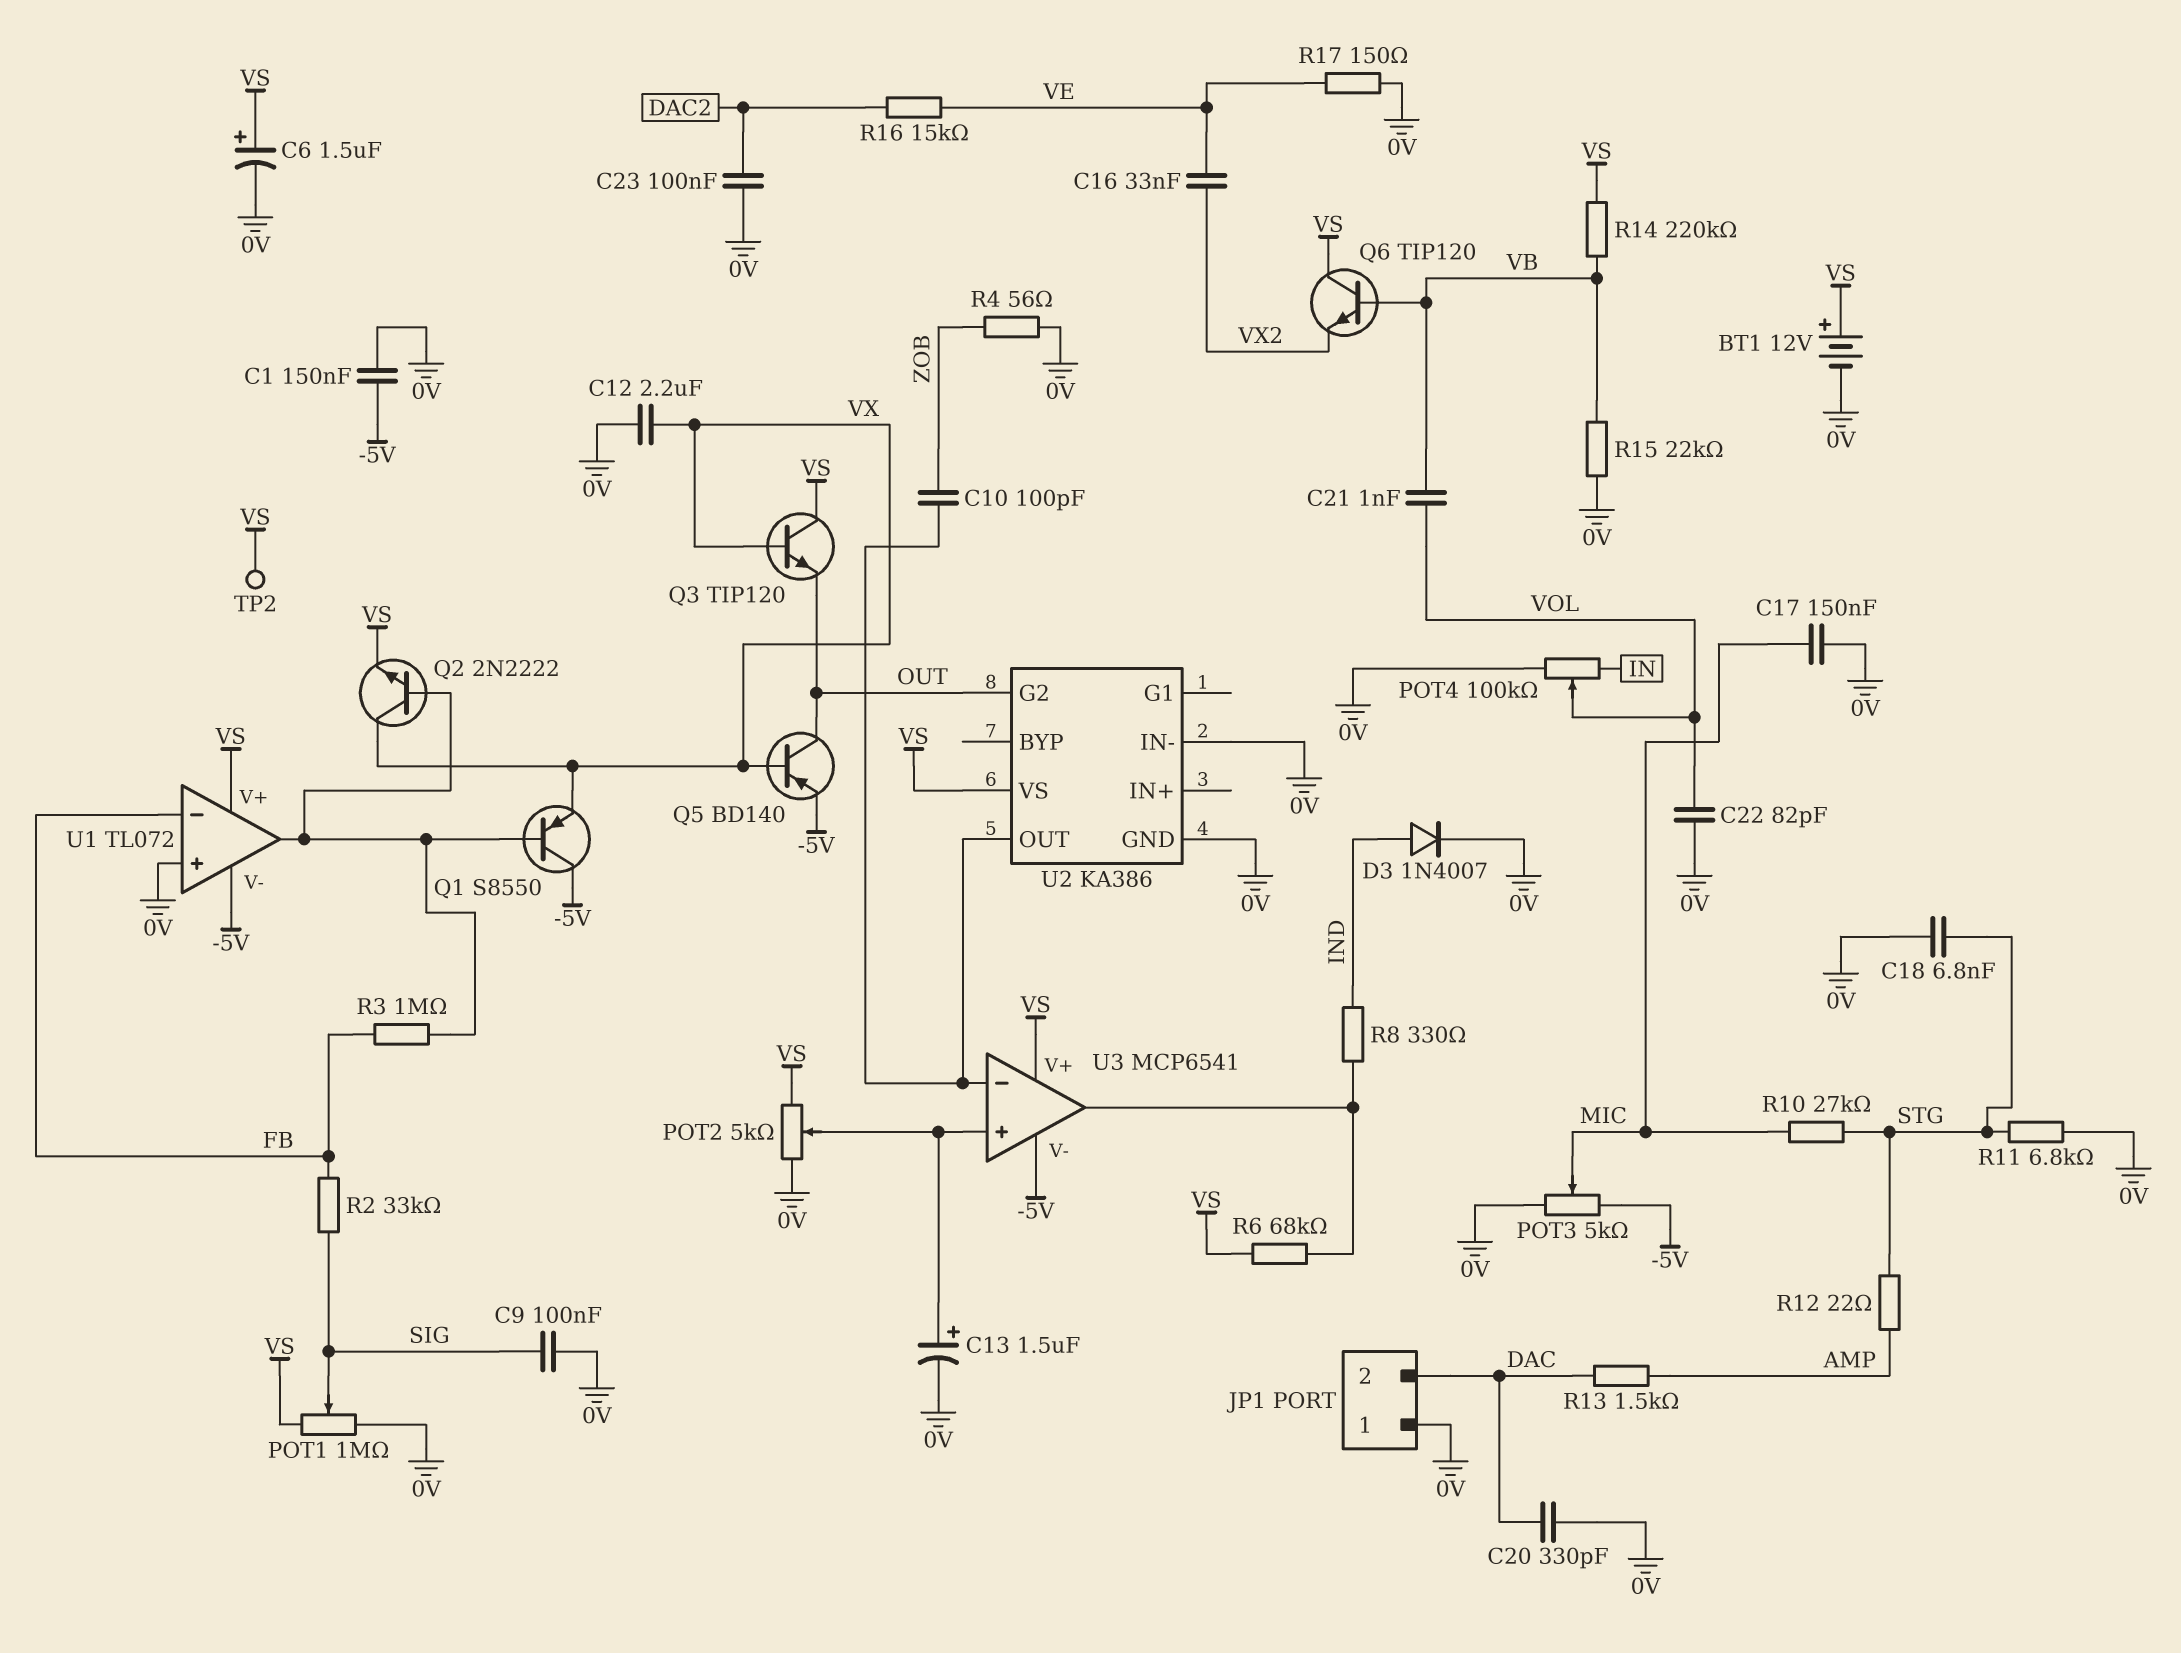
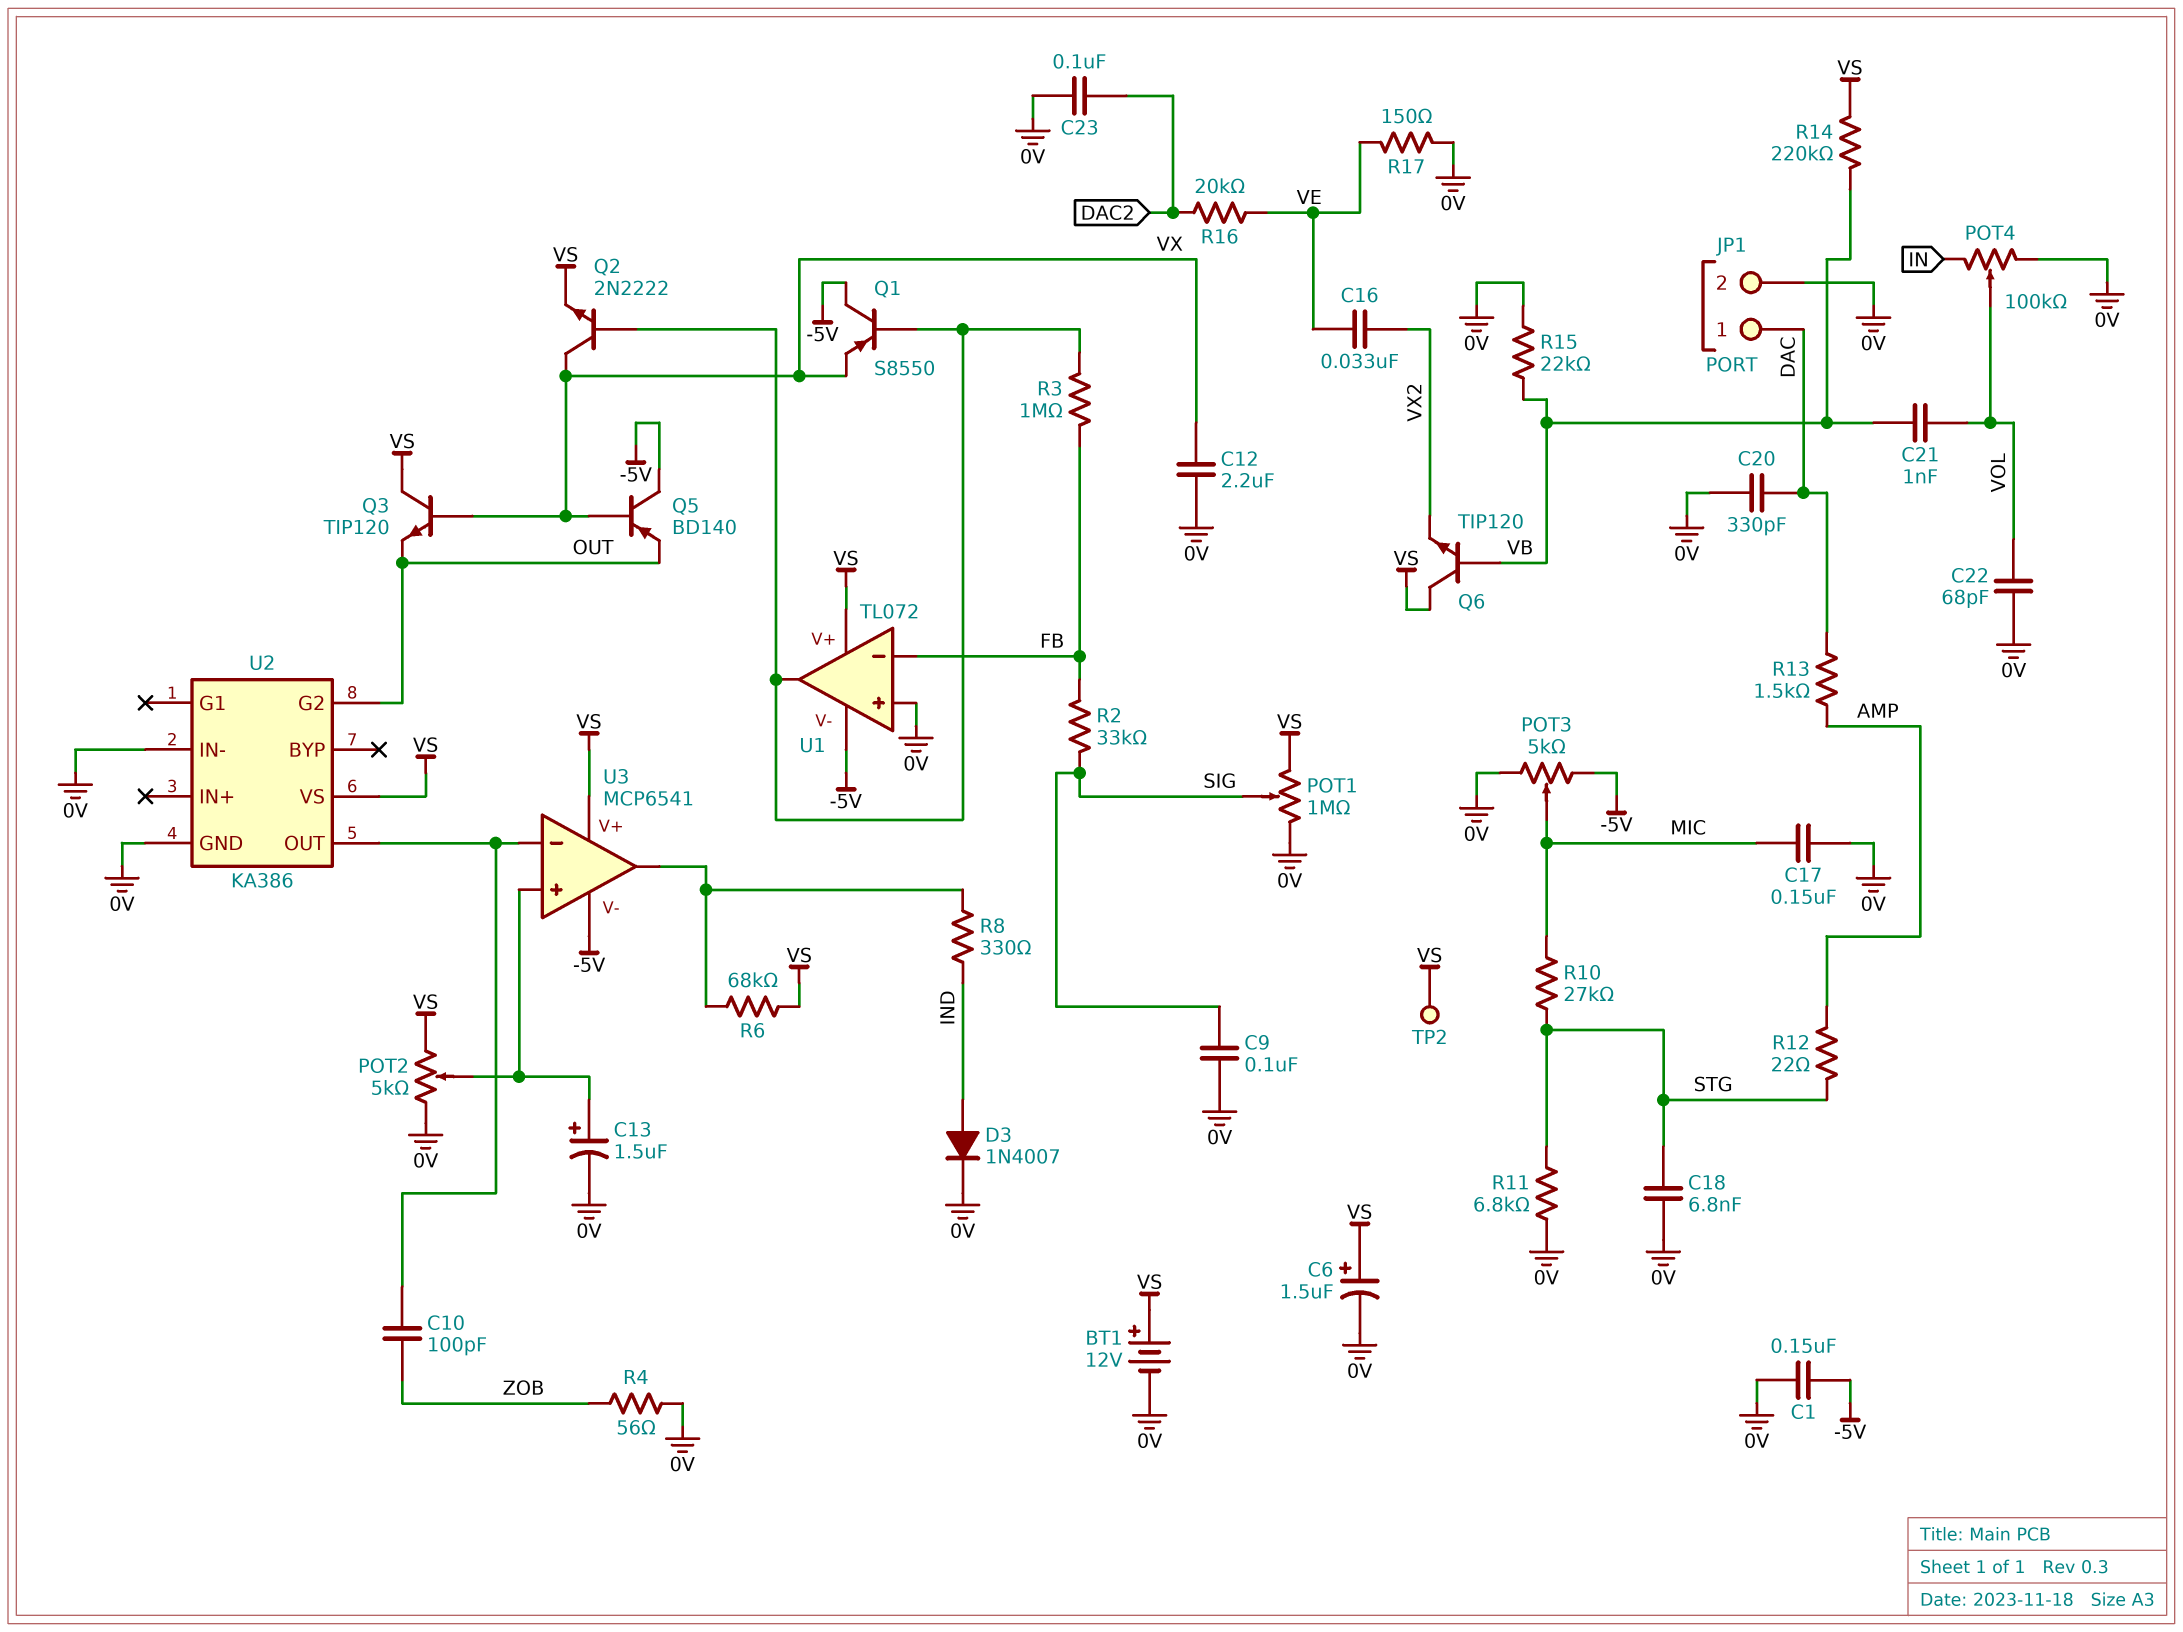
C22: 82pF (0V, VOL) -> 68pF (0V, VOL)
JP1 pin 1: 0V -> DAC
JP1 pin 2: DAC -> 0V
Q5: PNP BD140 (B VX, C OUT, E -5V) -> PNP BD140 (B VX, C -5V, E OUT)
R16: 15k (DAC2, VE) -> 20k (DAC2, VE)

